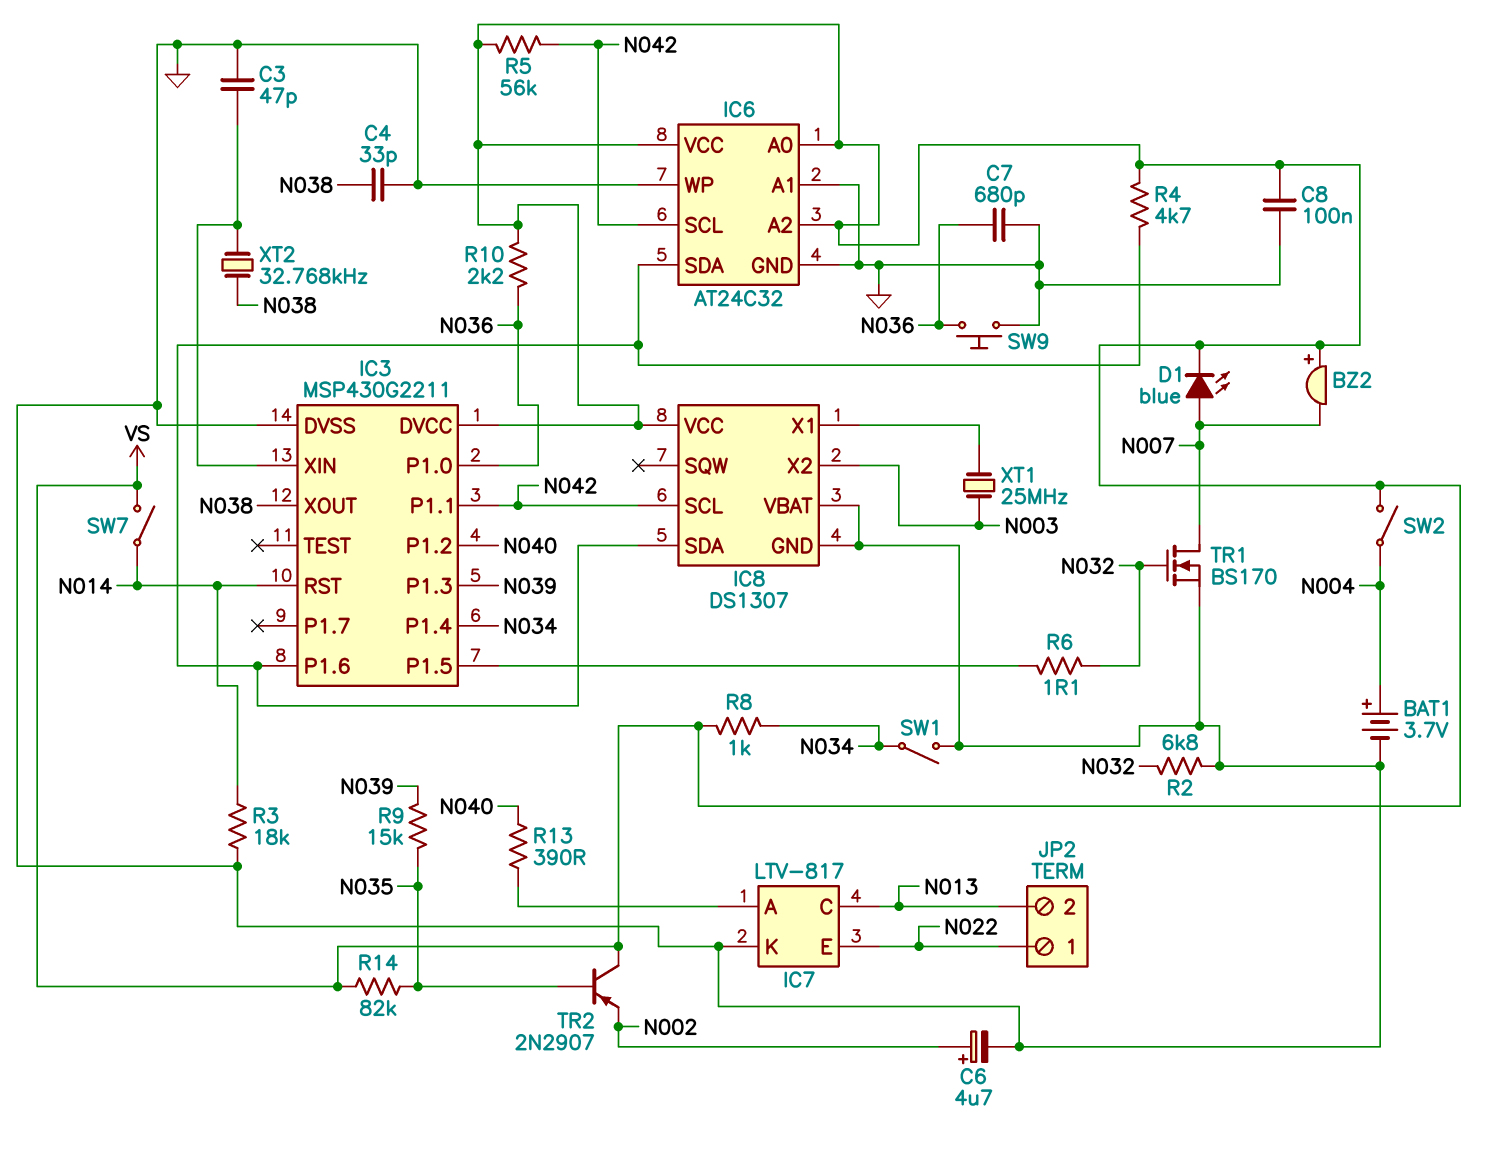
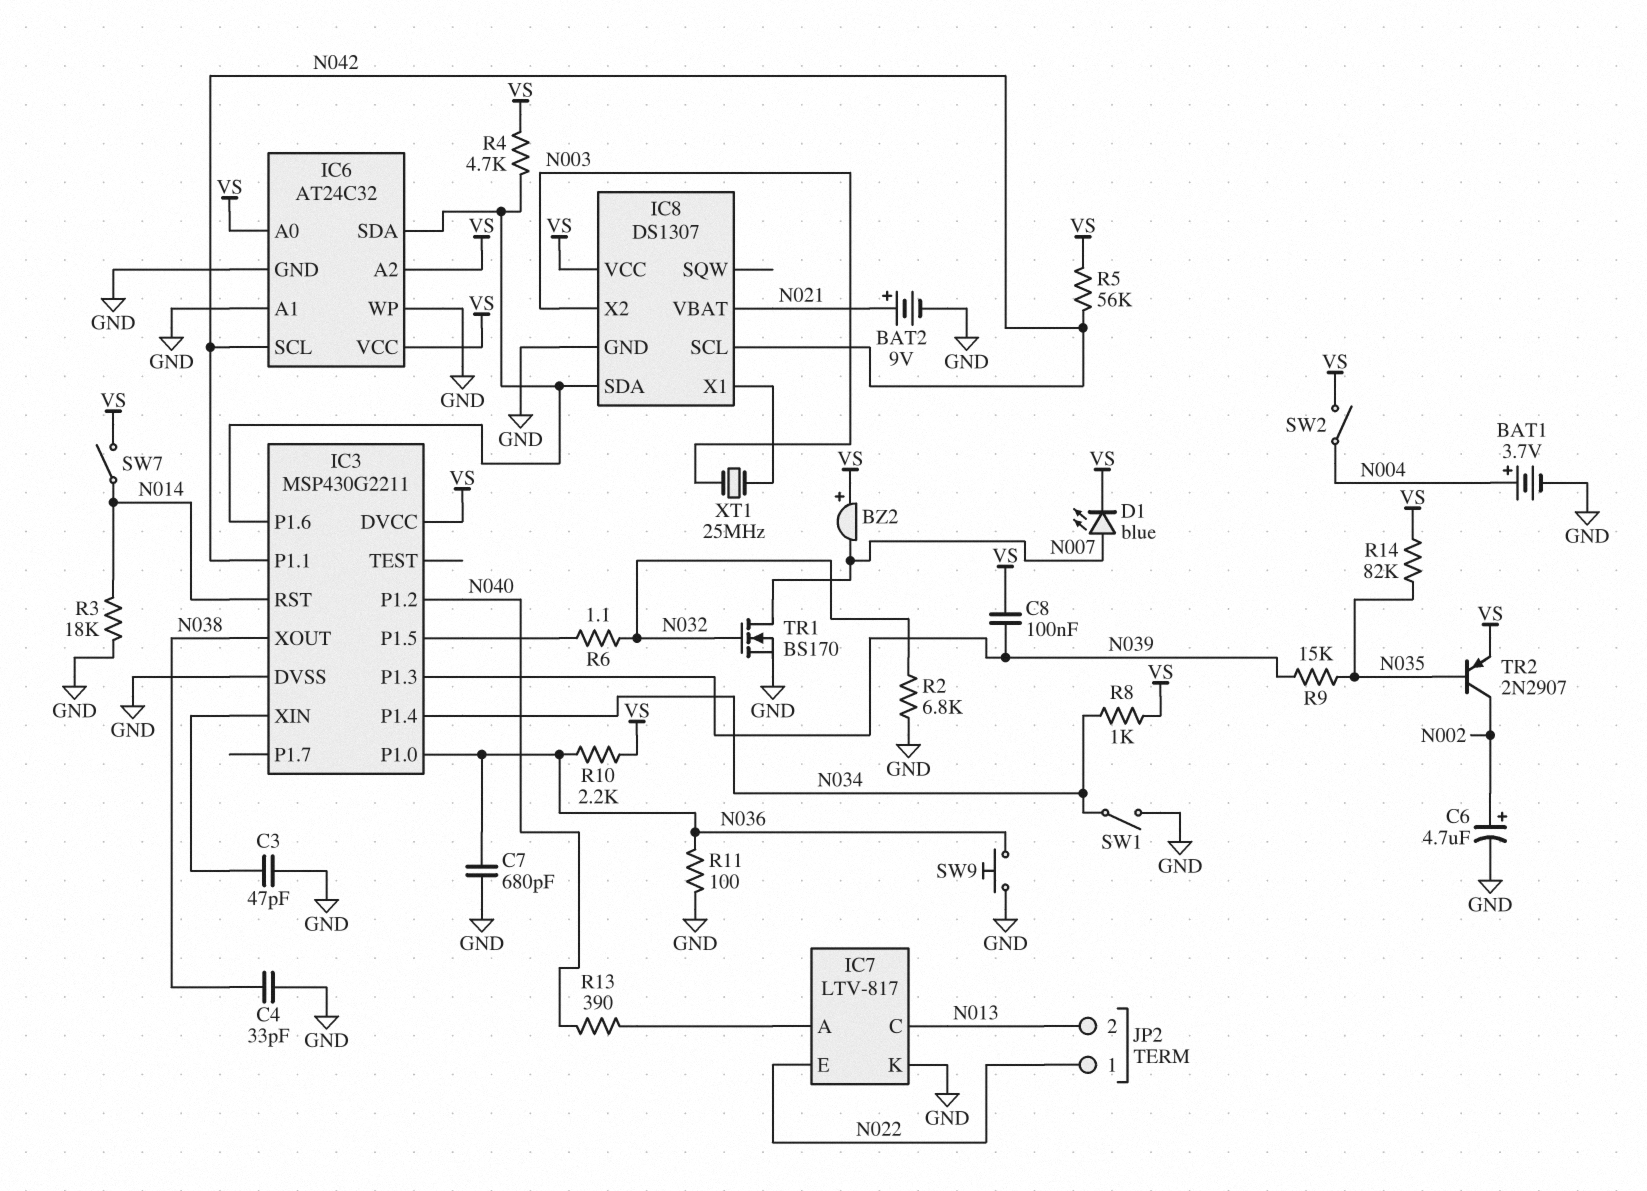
BAT2: none -> 9V (plus N021, minus GND)
C8: 100nF (GND, VS) -> 100nF (N039, VS)
IC8 pin VBAT: GND -> N021
R11: none -> 100 (GND, N036)
TR2: PNP 2N2907 (B N035, C VS, E N002) -> PNP 2N2907 (B N035, C N002, E VS)
XT2: 32.768kHz (IC3/XIN, N038) -> none

